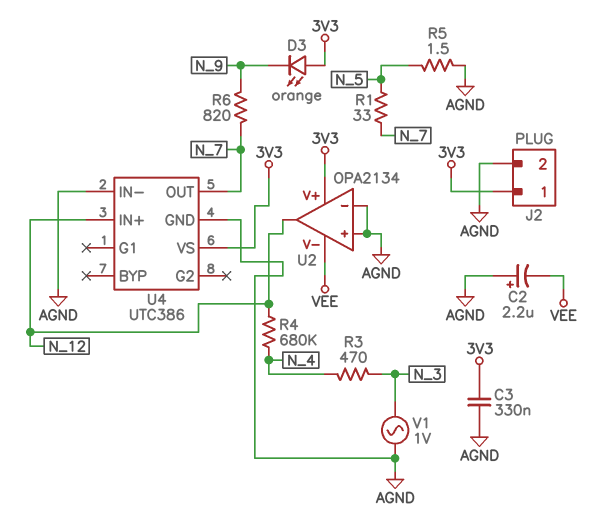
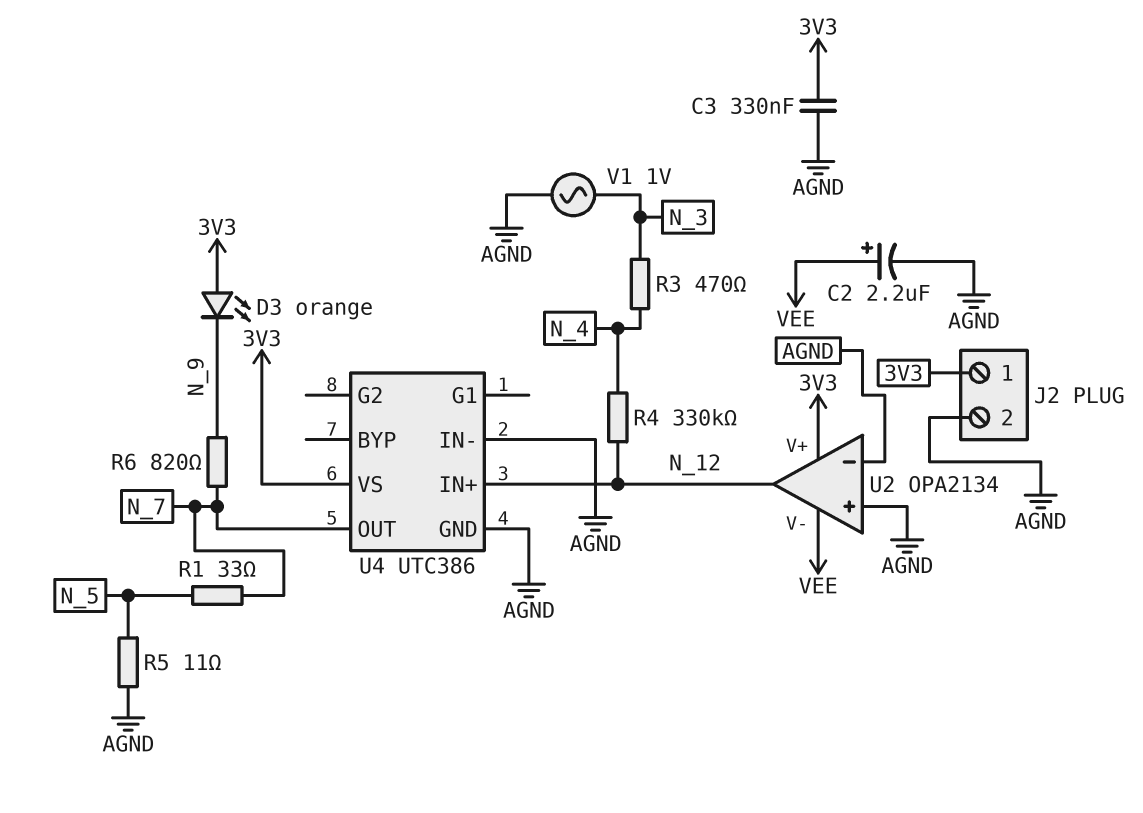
C2: 2.2uF (plus AGND, minus VEE) -> 2.2uF (plus VEE, minus AGND)
R4: 680k (N_4, N_12) -> 330k (N_4, N_12)
R5: 1.5 (AGND, N_5) -> 11 (AGND, N_5)

